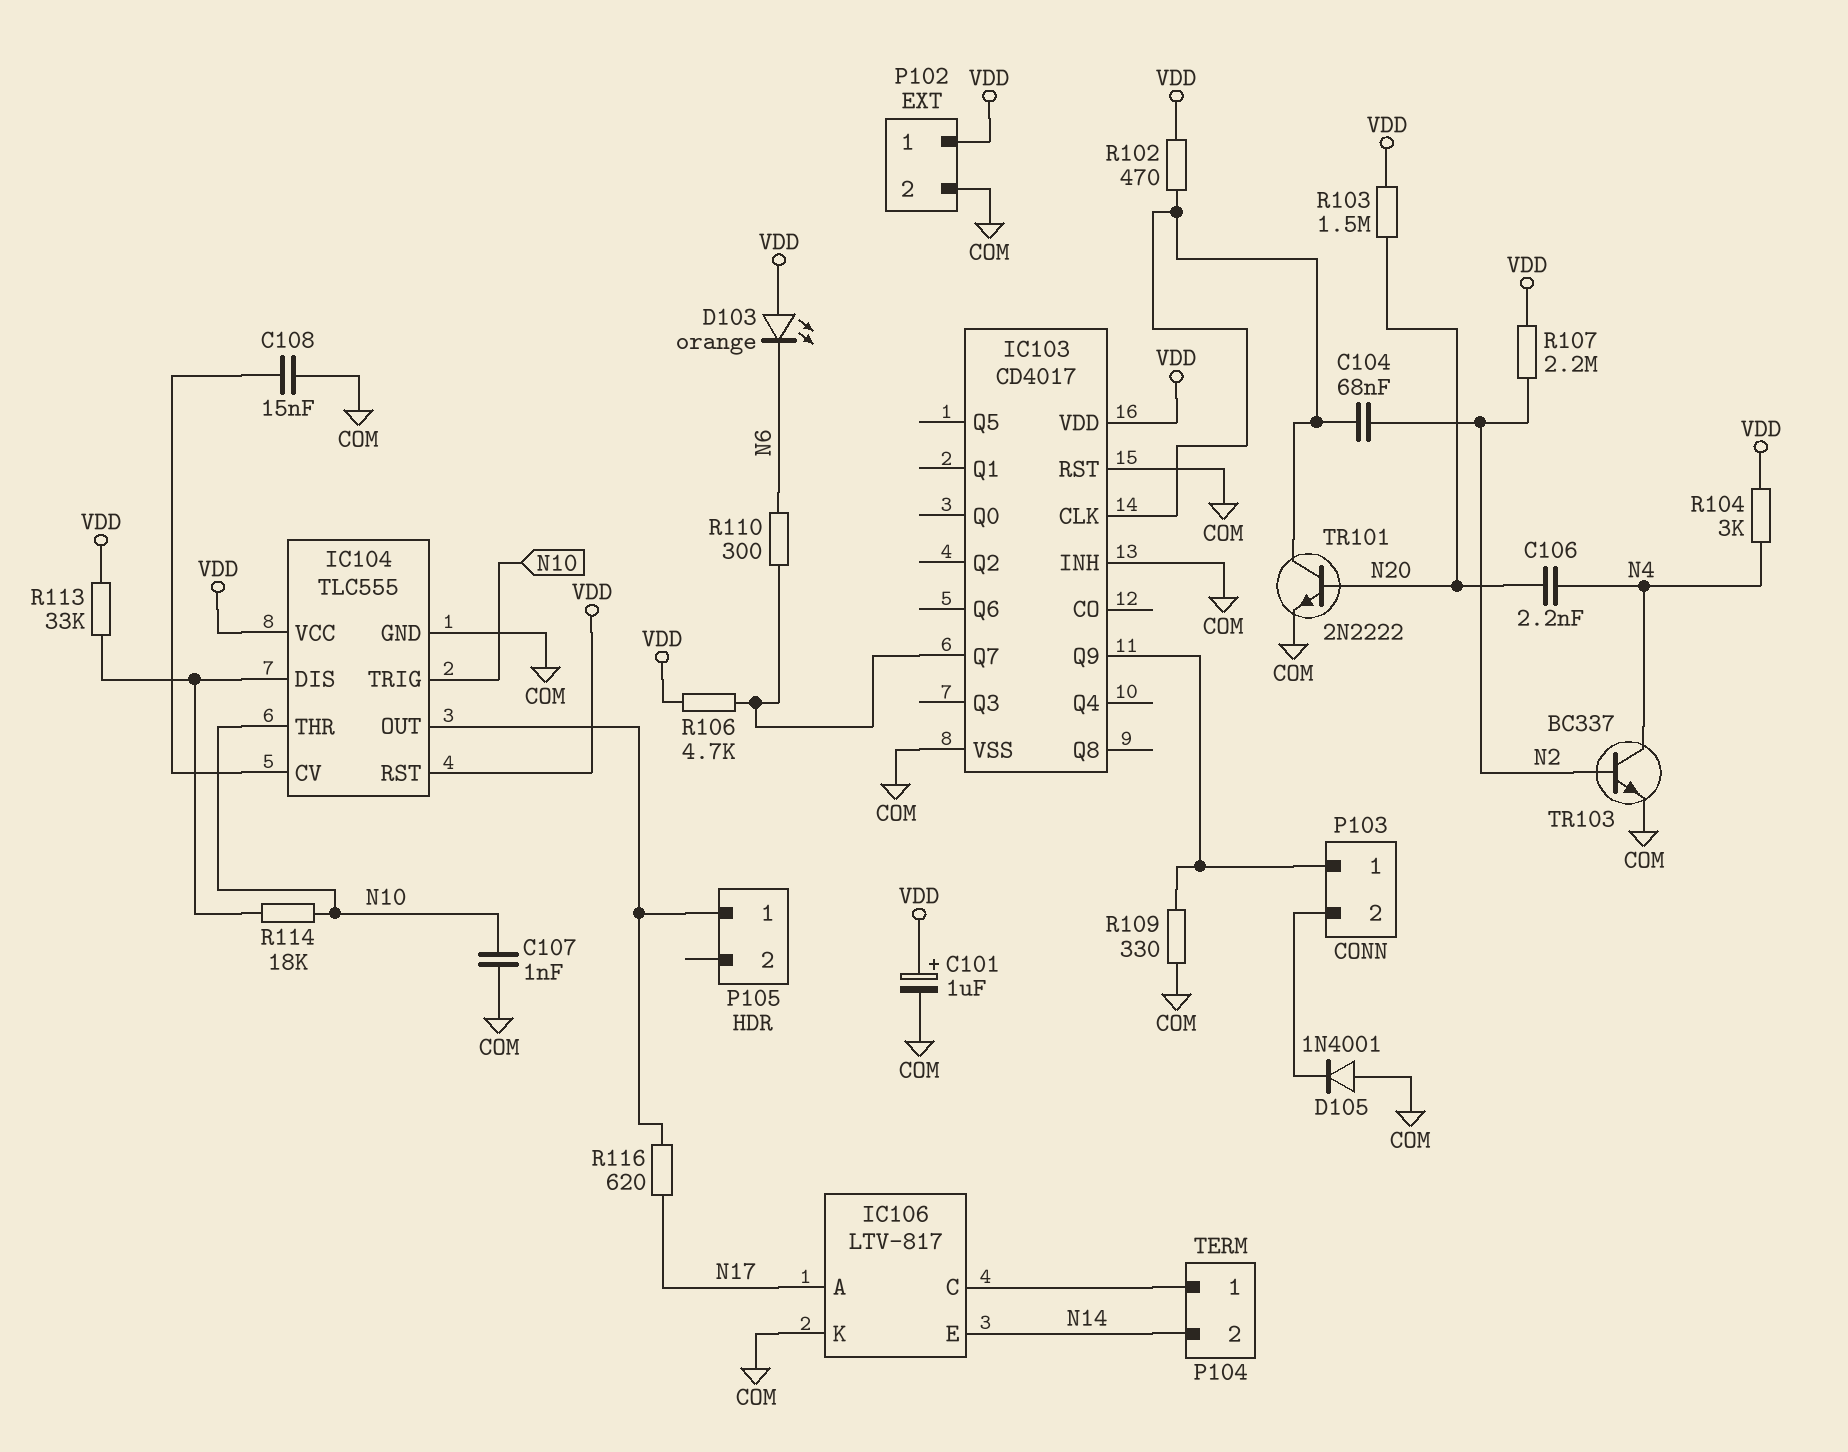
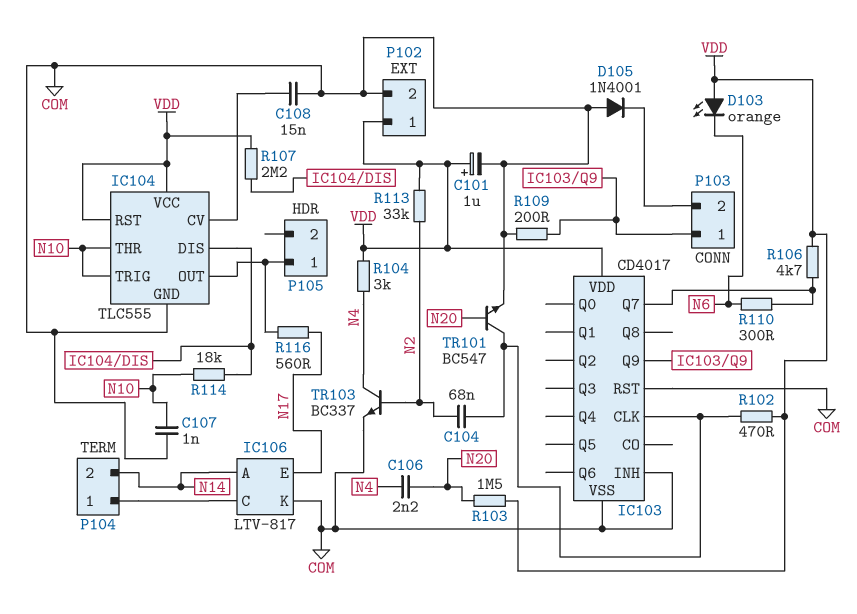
IC106 pin A: N17 -> N14
IC106 pin E: N14 -> N17
R107: 2.2M (N2, VDD) -> 2.2M (IC104/DIS, VDD)
R109: 330 (COM, IC103/Q9) -> 200 (COM, IC103/Q9)
R113: 33k (IC104/DIS, VDD) -> 33k (N2, VDD)
R116: 620 (IC104/OUT, N17) -> 560 (IC104/OUT, N17)
TR101: NPN 2N2222 (B N20, C IC103/CLK, E COM) -> NPN BC547 (B N20, C IC103/CLK, E COM)

